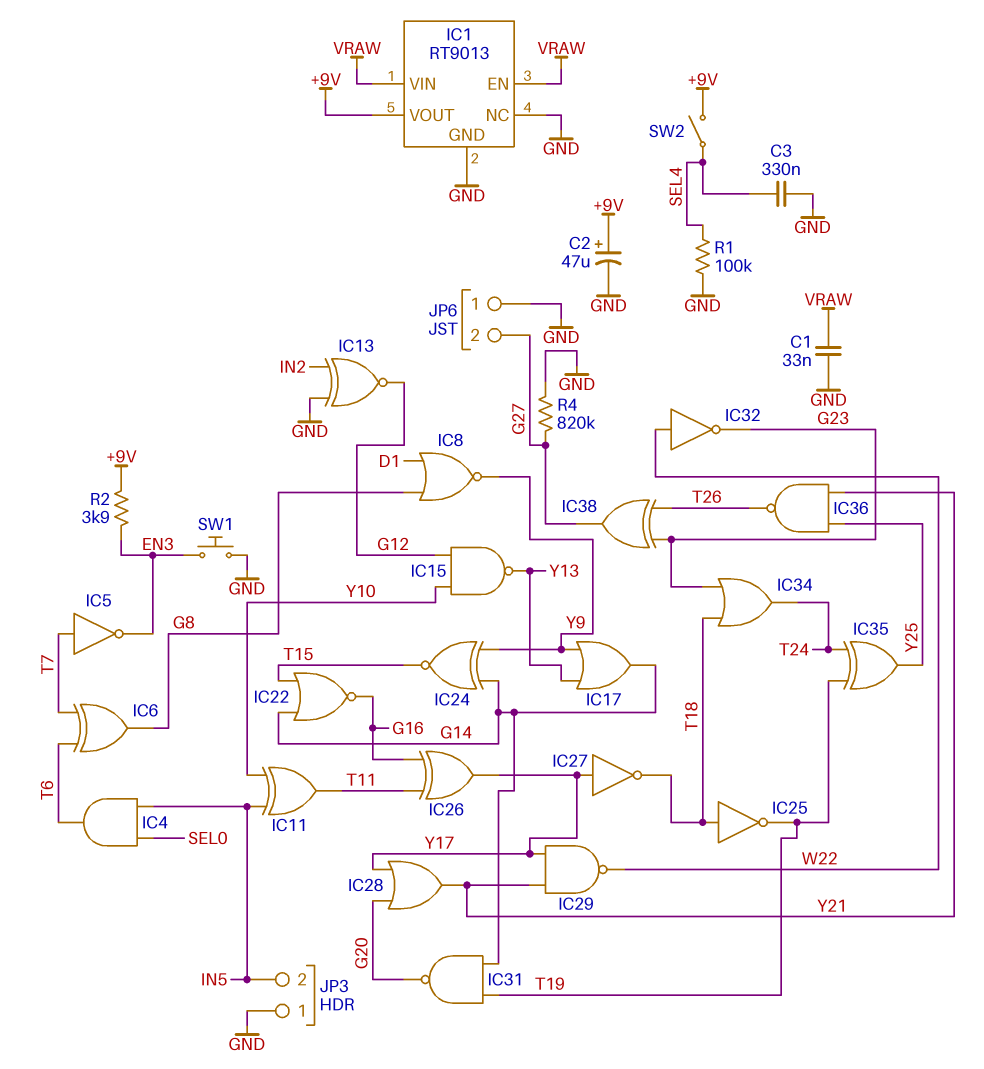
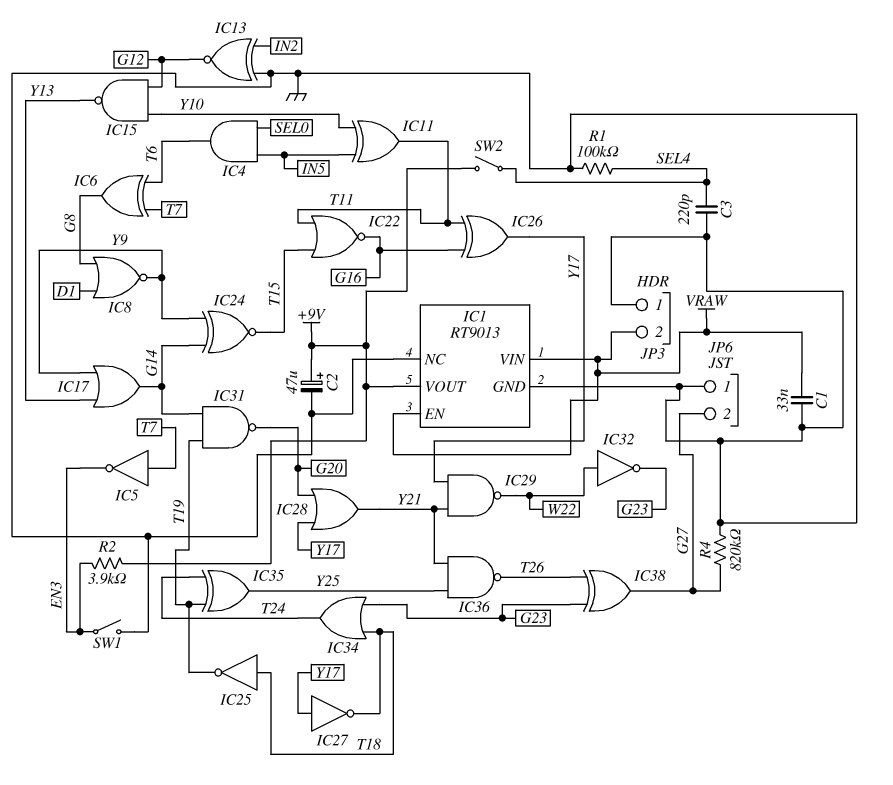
C3: 330nF (GND, SEL4) -> 220pF (GND, SEL4)
IC22: NOR (in G14, in T15, out G16) -> NOR (in T11, in T15, out G16)
JP3 pin 2: IN5 -> VRAW
SW1: button (EN3, GND) -> switch (EN3, GND)

